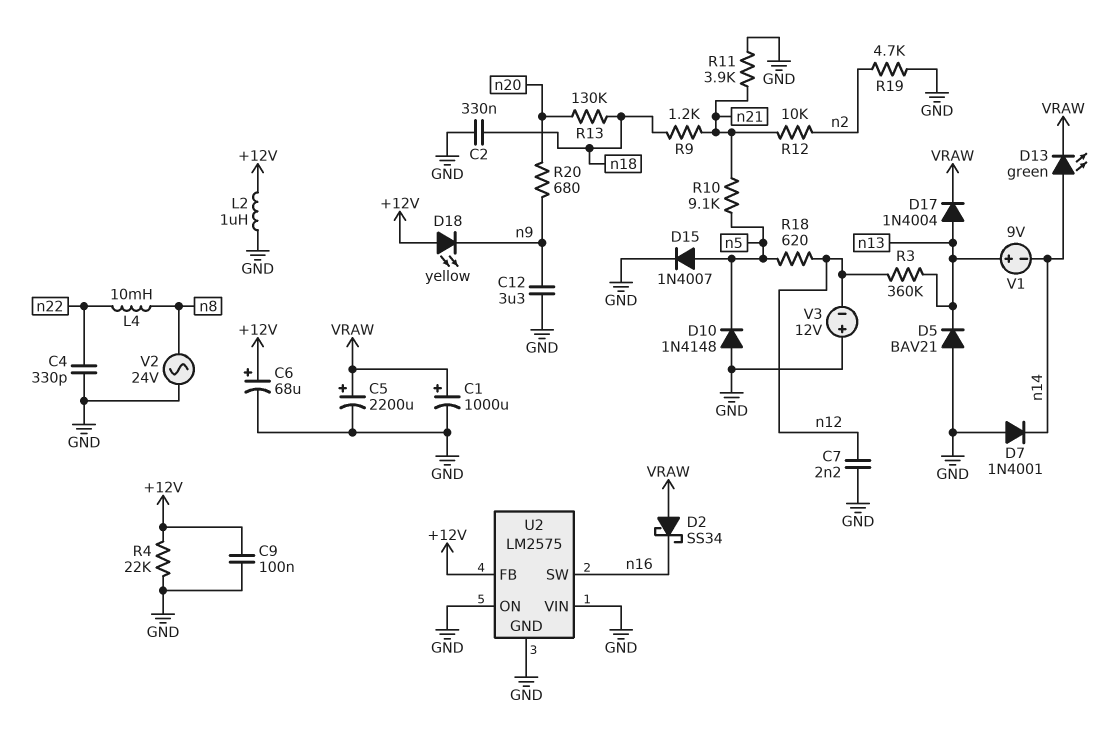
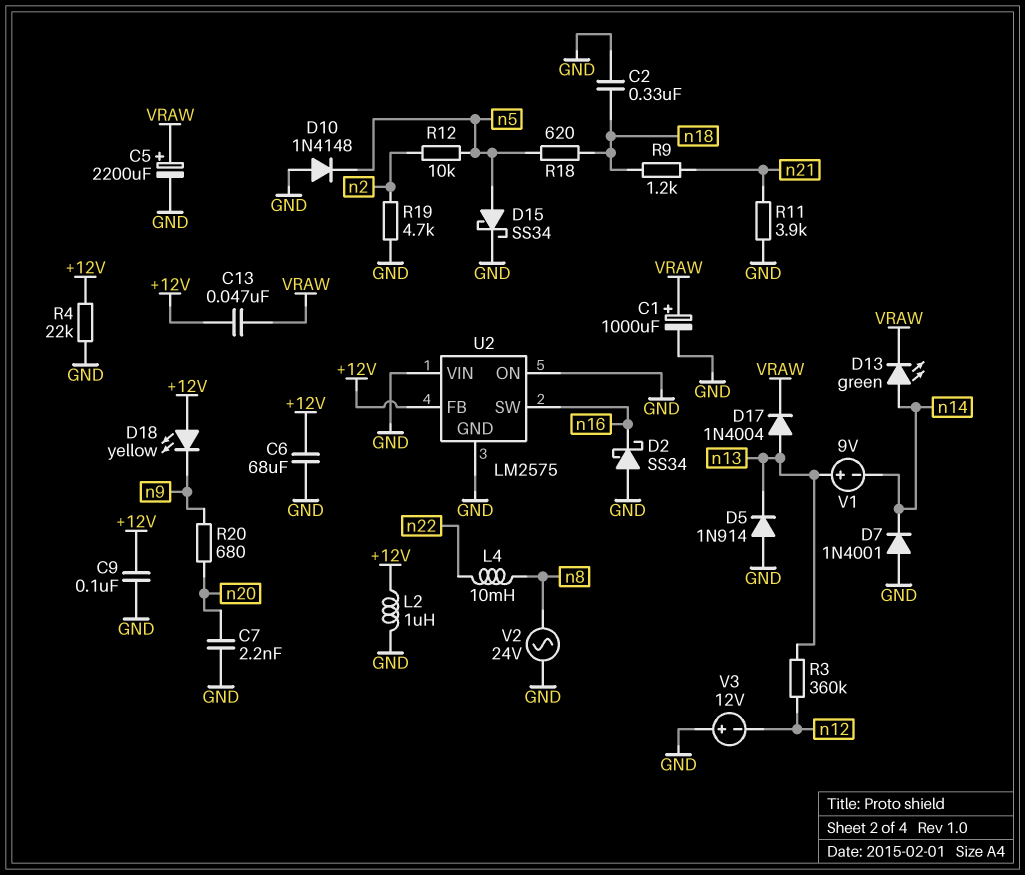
C4: 330pF (GND, n22) -> none
C6: 68uF (plus +12V, minus GND) -> 68uF (+12V, GND)
C7: 2.2nF (GND, n12) -> 2.2nF (GND, n20)
C12: 3.3uF (GND, n9) -> none
C13: none -> 47nF (+12V, VRAW)
D2: schottky SS34 (A VRAW, K n16) -> schottky SS34 (A GND, K n16)
D5: diode BAV21 (A GND, K n13) -> diode 1N914 (A GND, K n13)
D15: diode 1N4007 (A n5, K GND) -> schottky SS34 (A n5, K GND)
R10: 9.1k (n5, n21) -> none
R12: 10k (n2, n21) -> 10k (n2, n5)
R13: 130k (n18, n20) -> none
R18: 620 (n5, n12) -> 620 (n5, n18)

